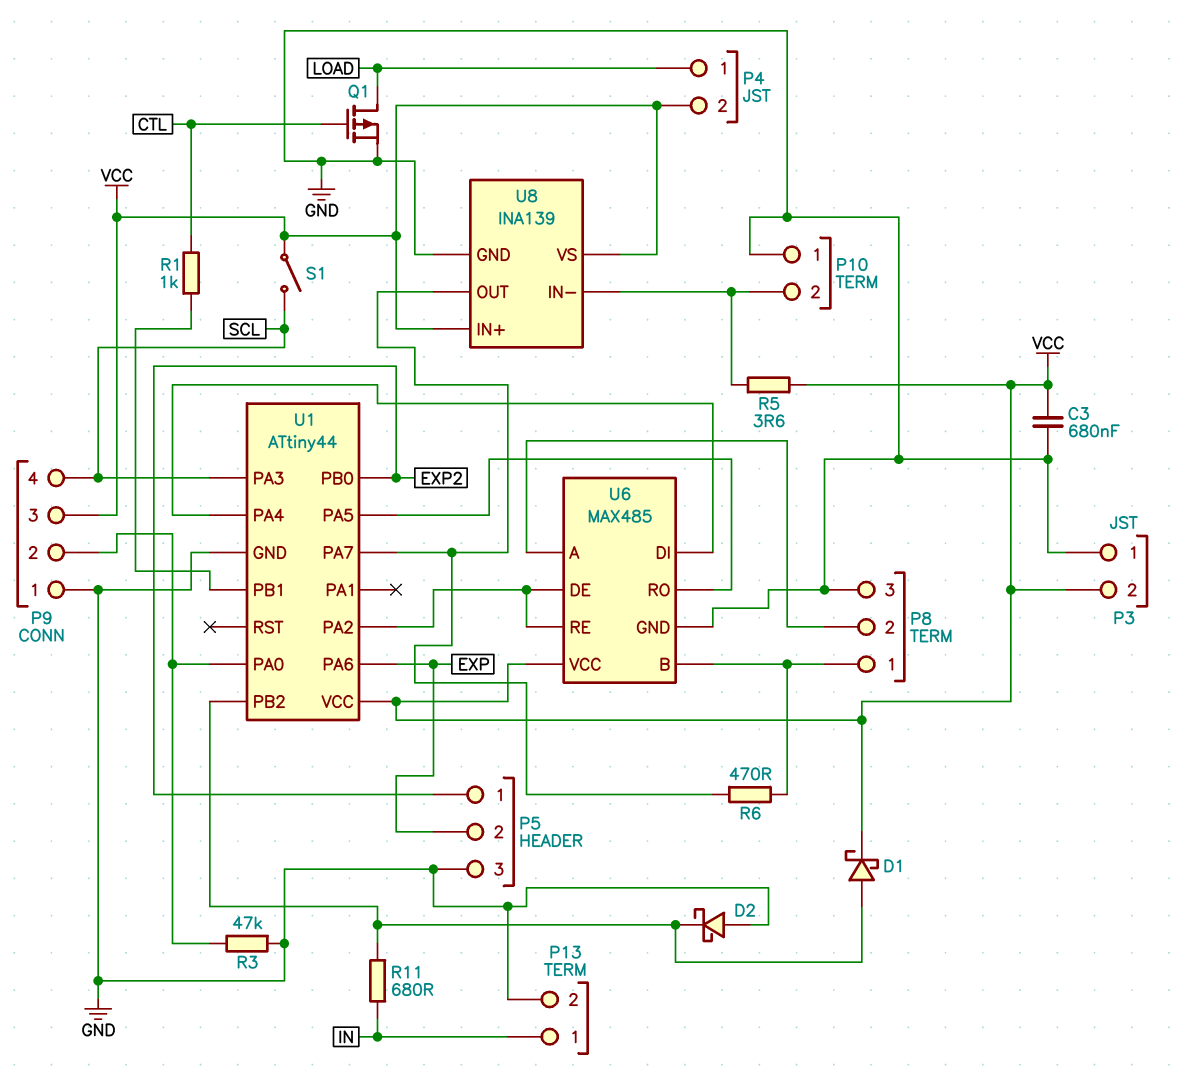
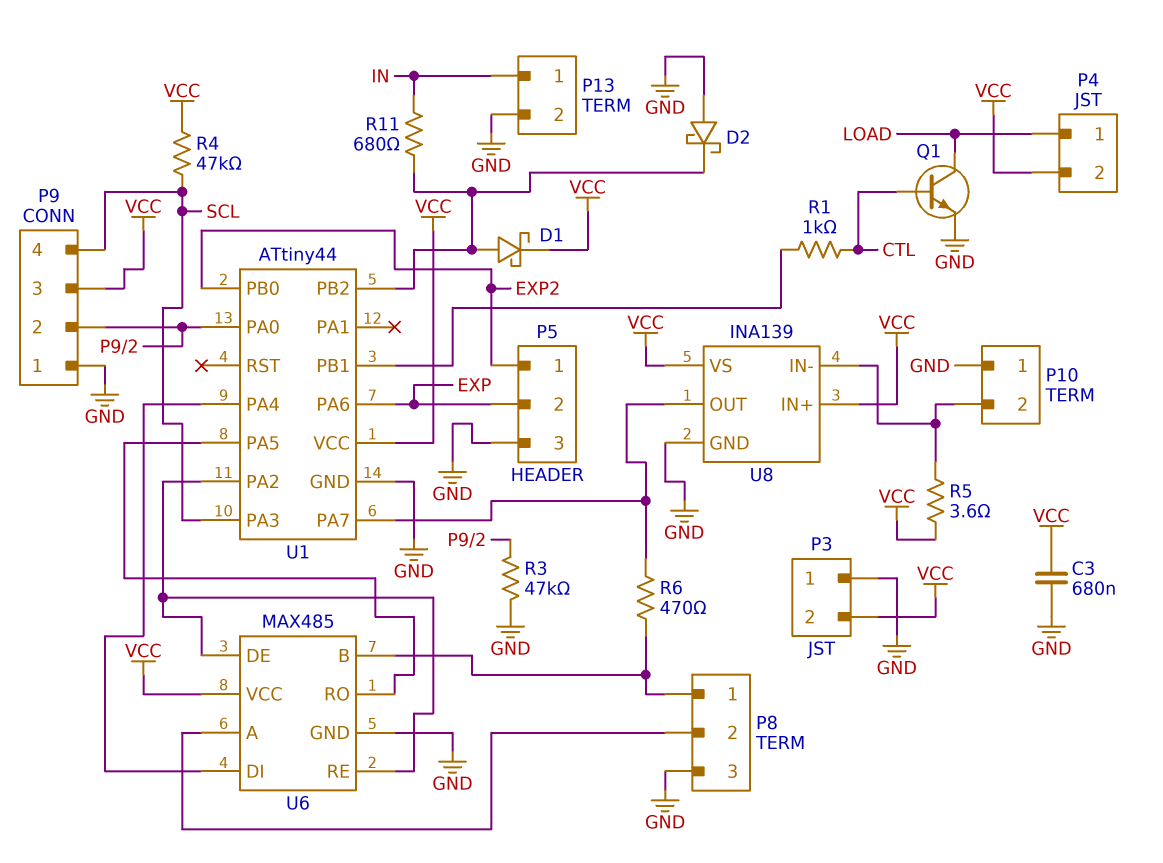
Q1: PMOS (G CTL, D LOAD, S GND) -> NPN (B CTL, C LOAD, E GND)
R4: none -> 47k (SCL, VCC)
S1: switch (SCL, VCC) -> none

